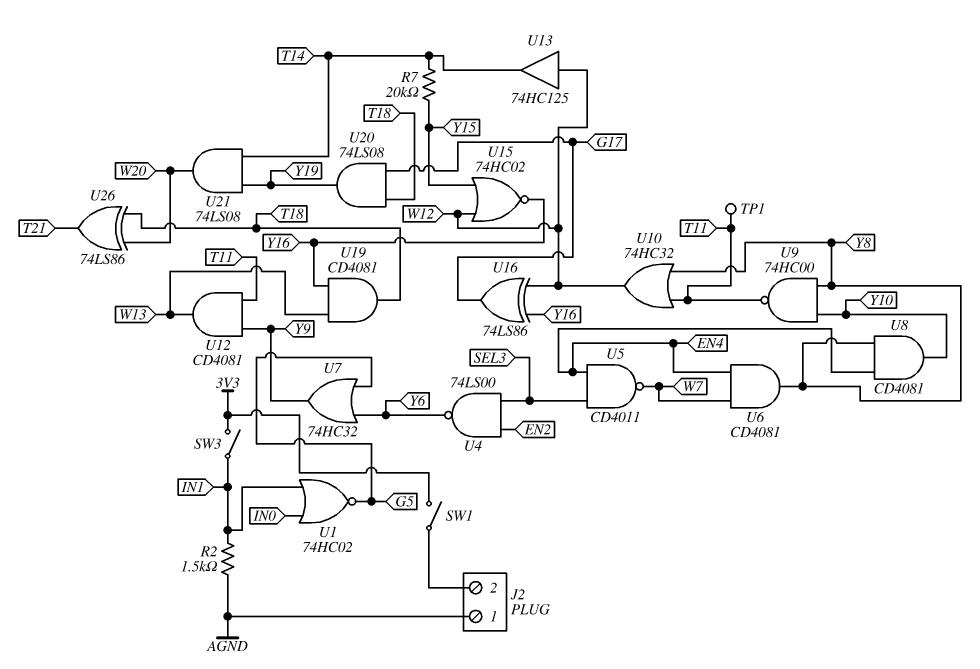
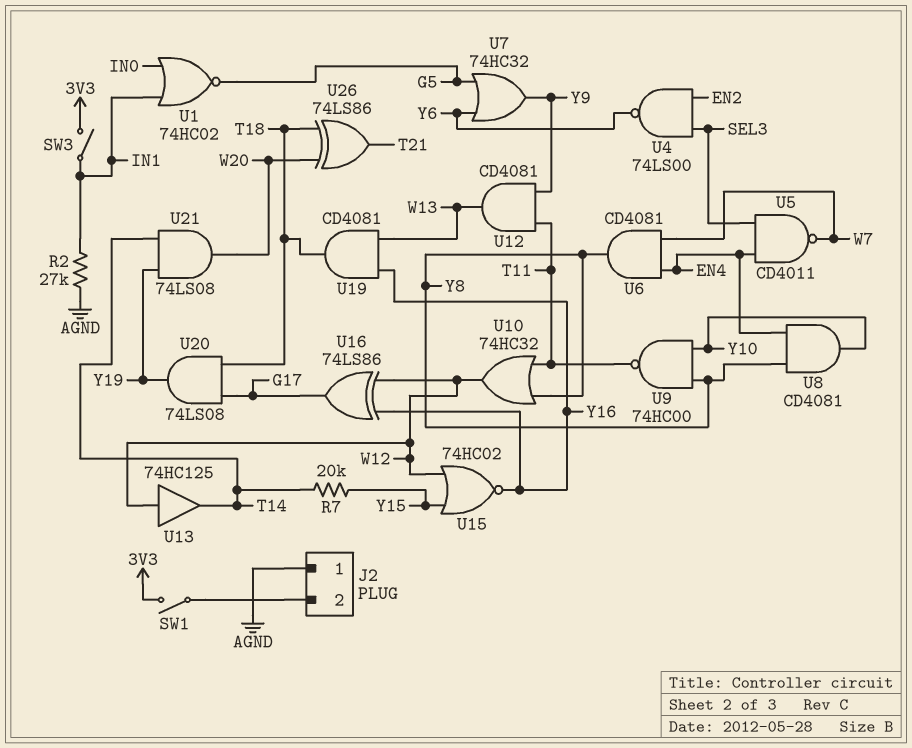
R2: 1.5k (AGND, IN1) -> 27k (AGND, IN1)
TP1: test point (T11) -> none

